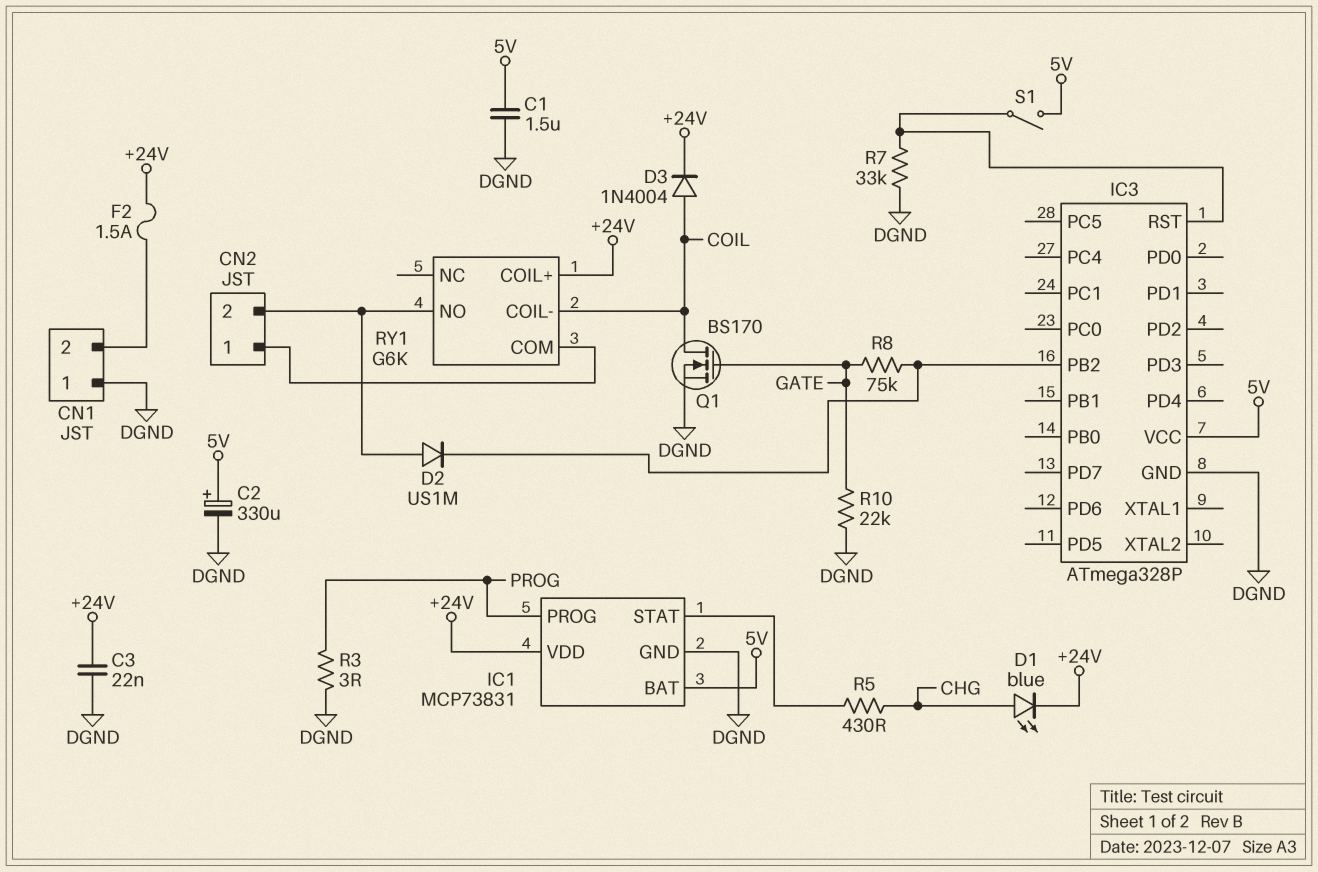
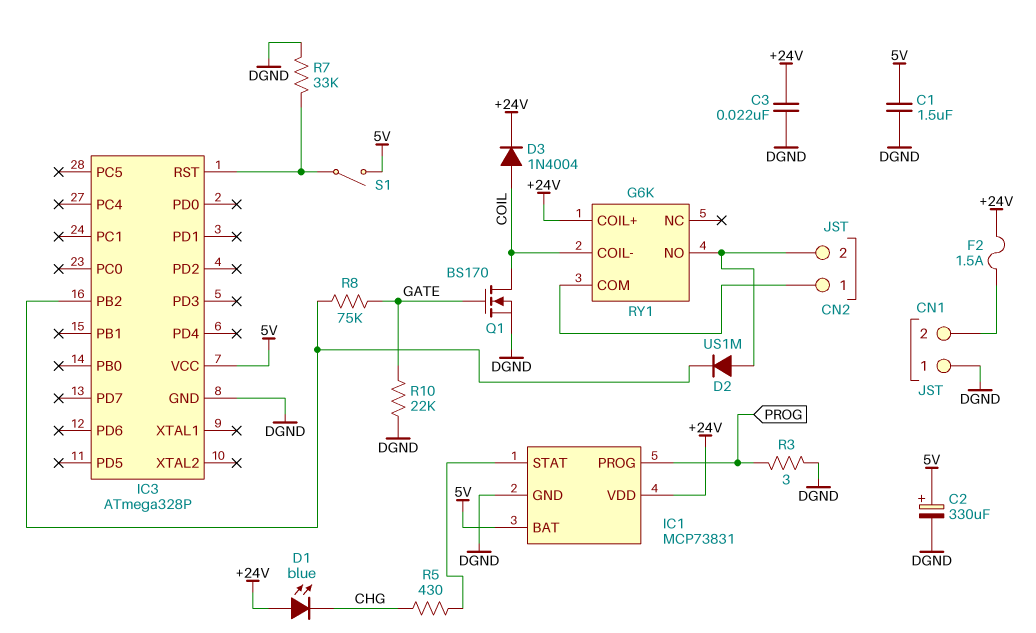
D1: LED blue (A CHG, K +24V) -> LED blue (A +24V, K CHG)

